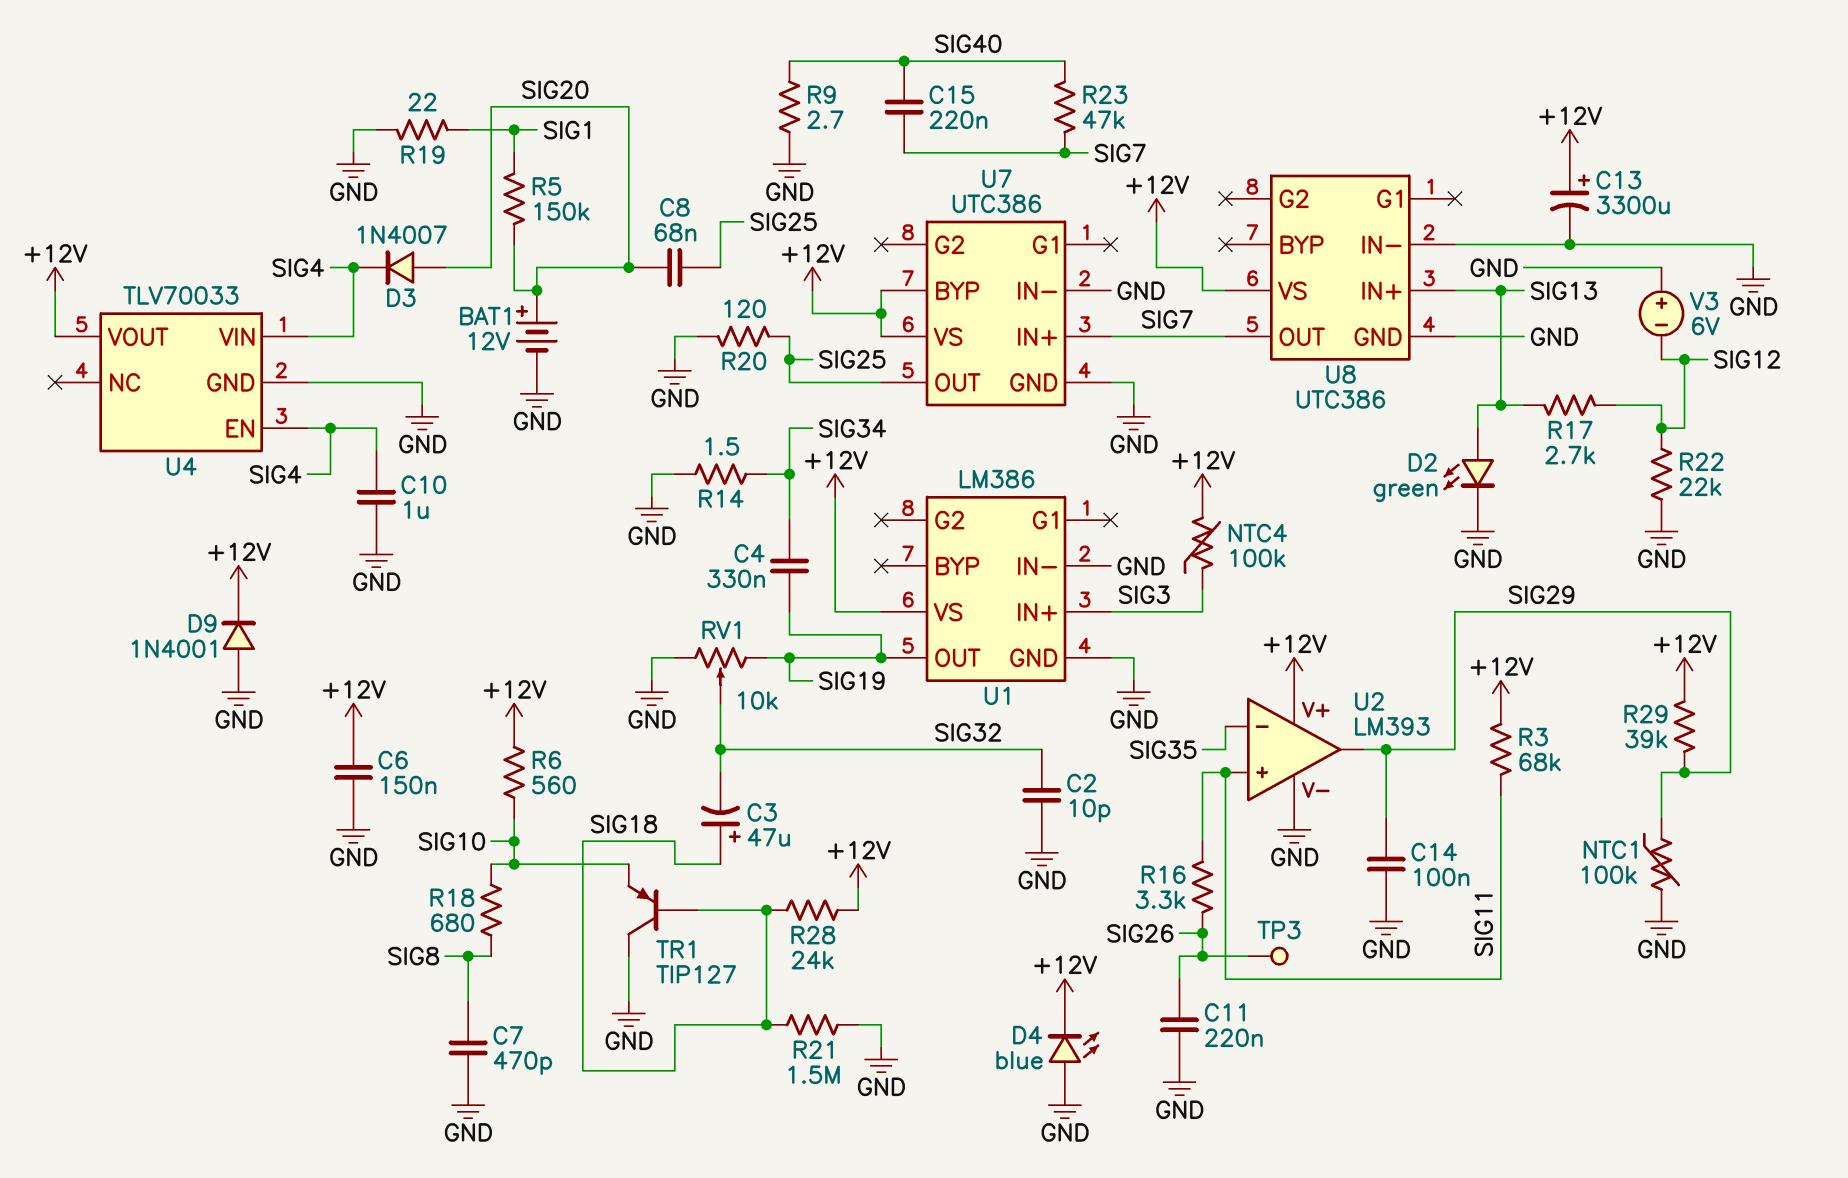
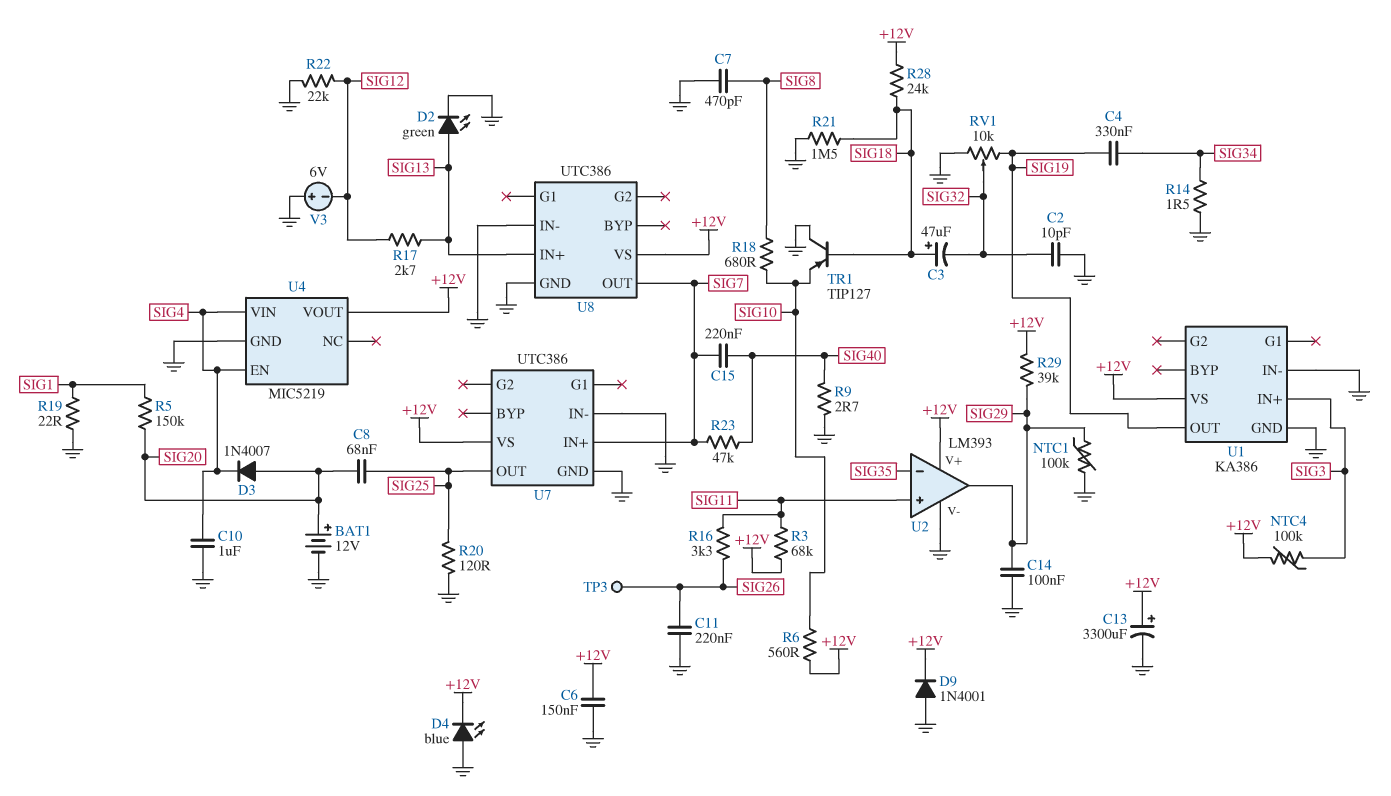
U1: LM386 -> KA386
U4: TLV70033 -> MIC5219
U7 pin BYP: +12V -> none

